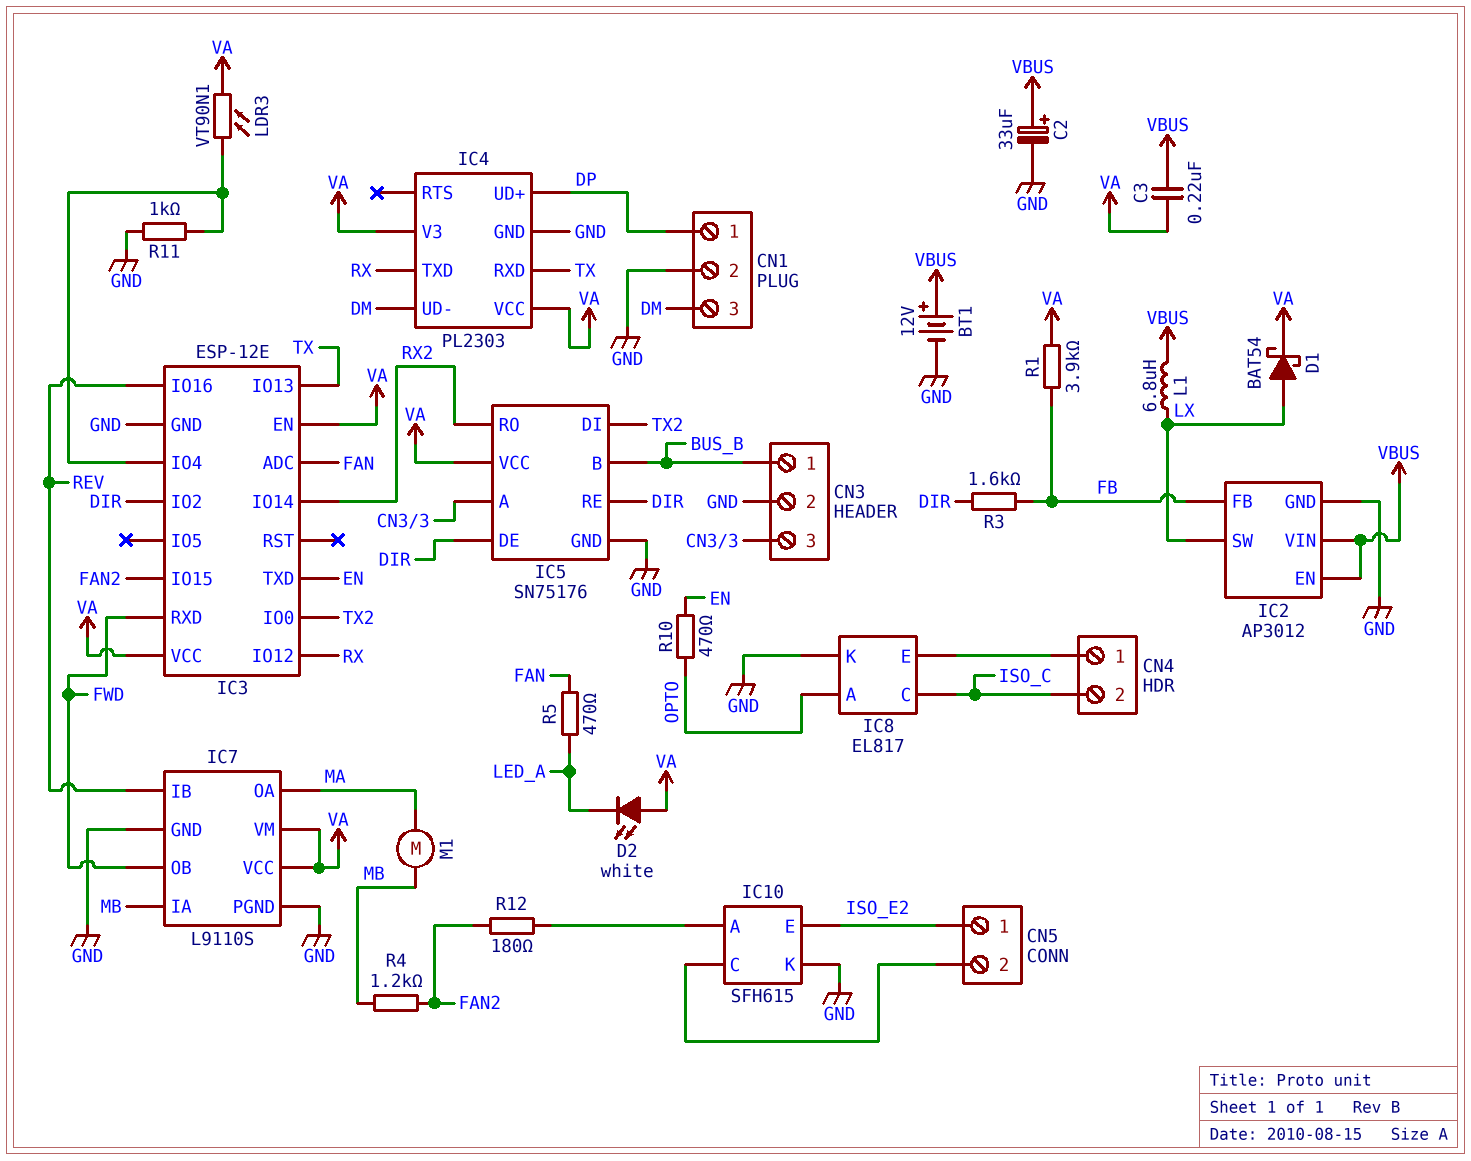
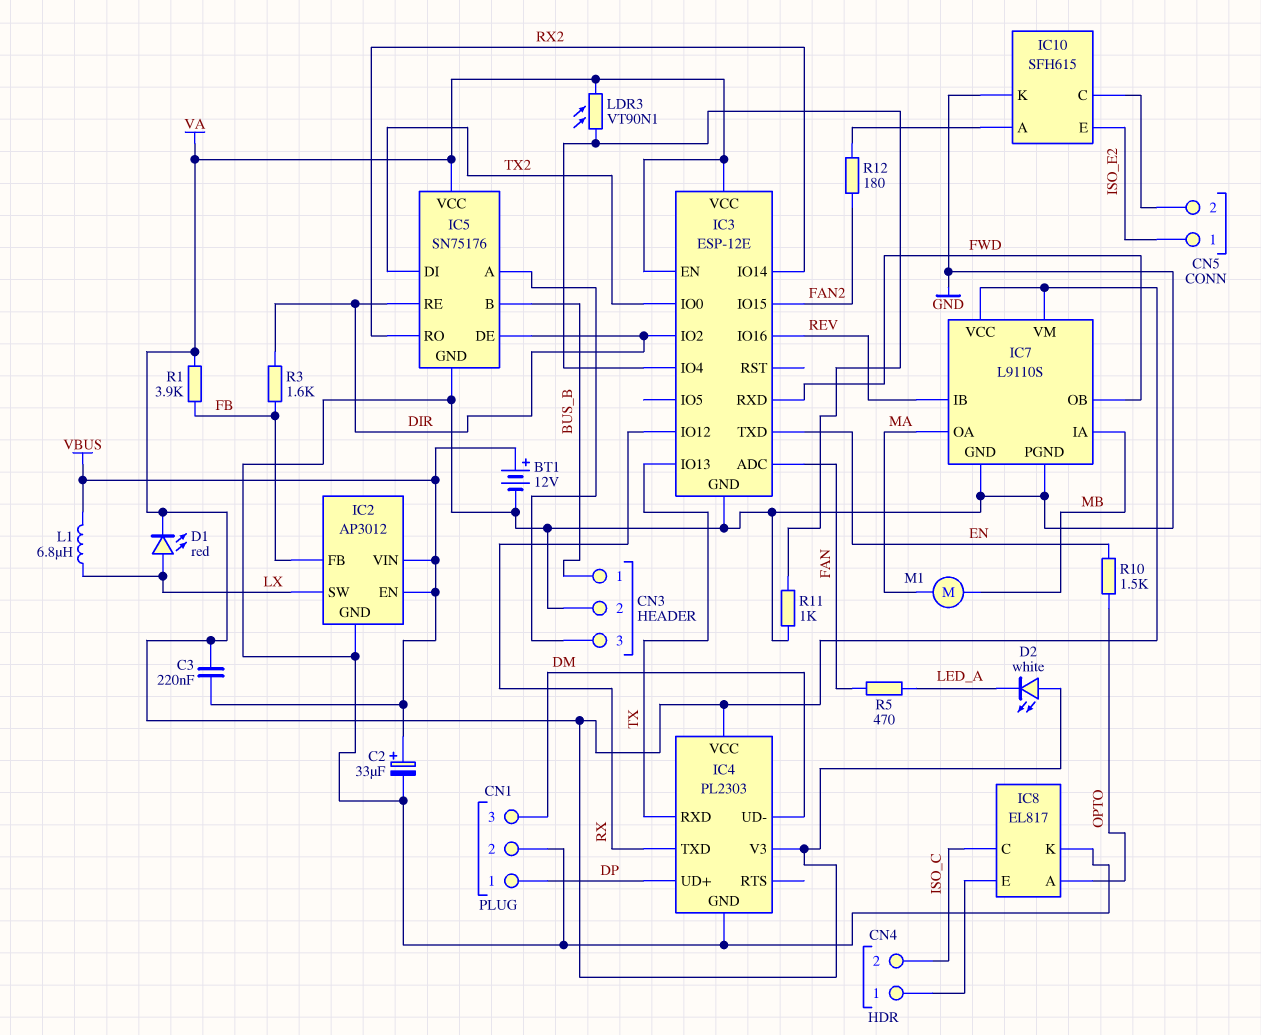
D1: schottky BAT54 (A LX, K VA) -> LED red (A LX, K VA)
R4: 1.2k (FAN2, MB) -> none
R10: 470 (EN, OPTO) -> 1.5k (EN, OPTO)

